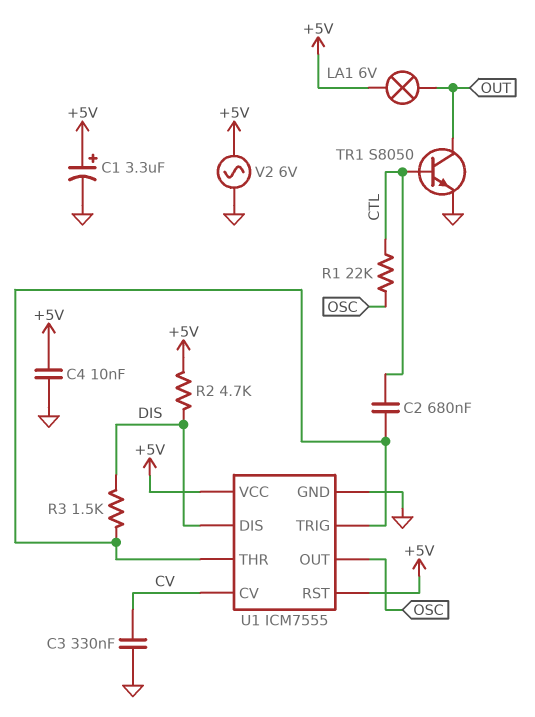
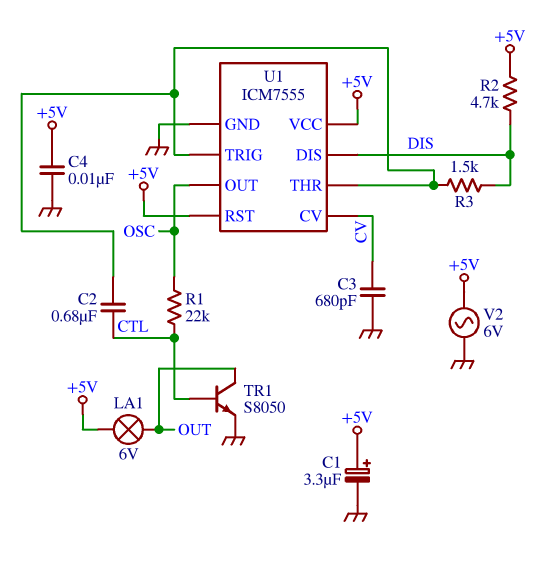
C3: 330nF (CV, GND) -> 680pF (CV, GND)

